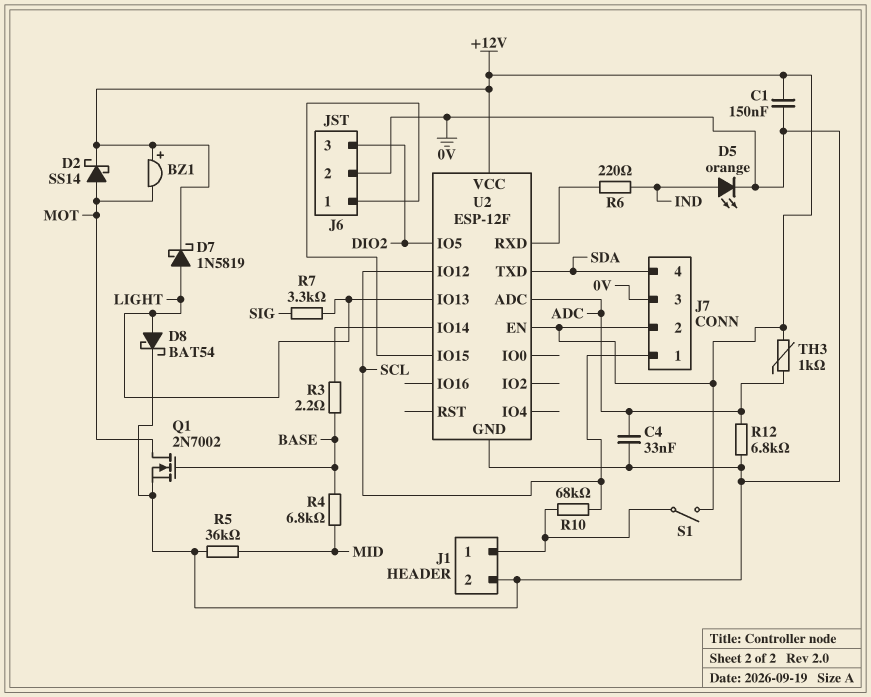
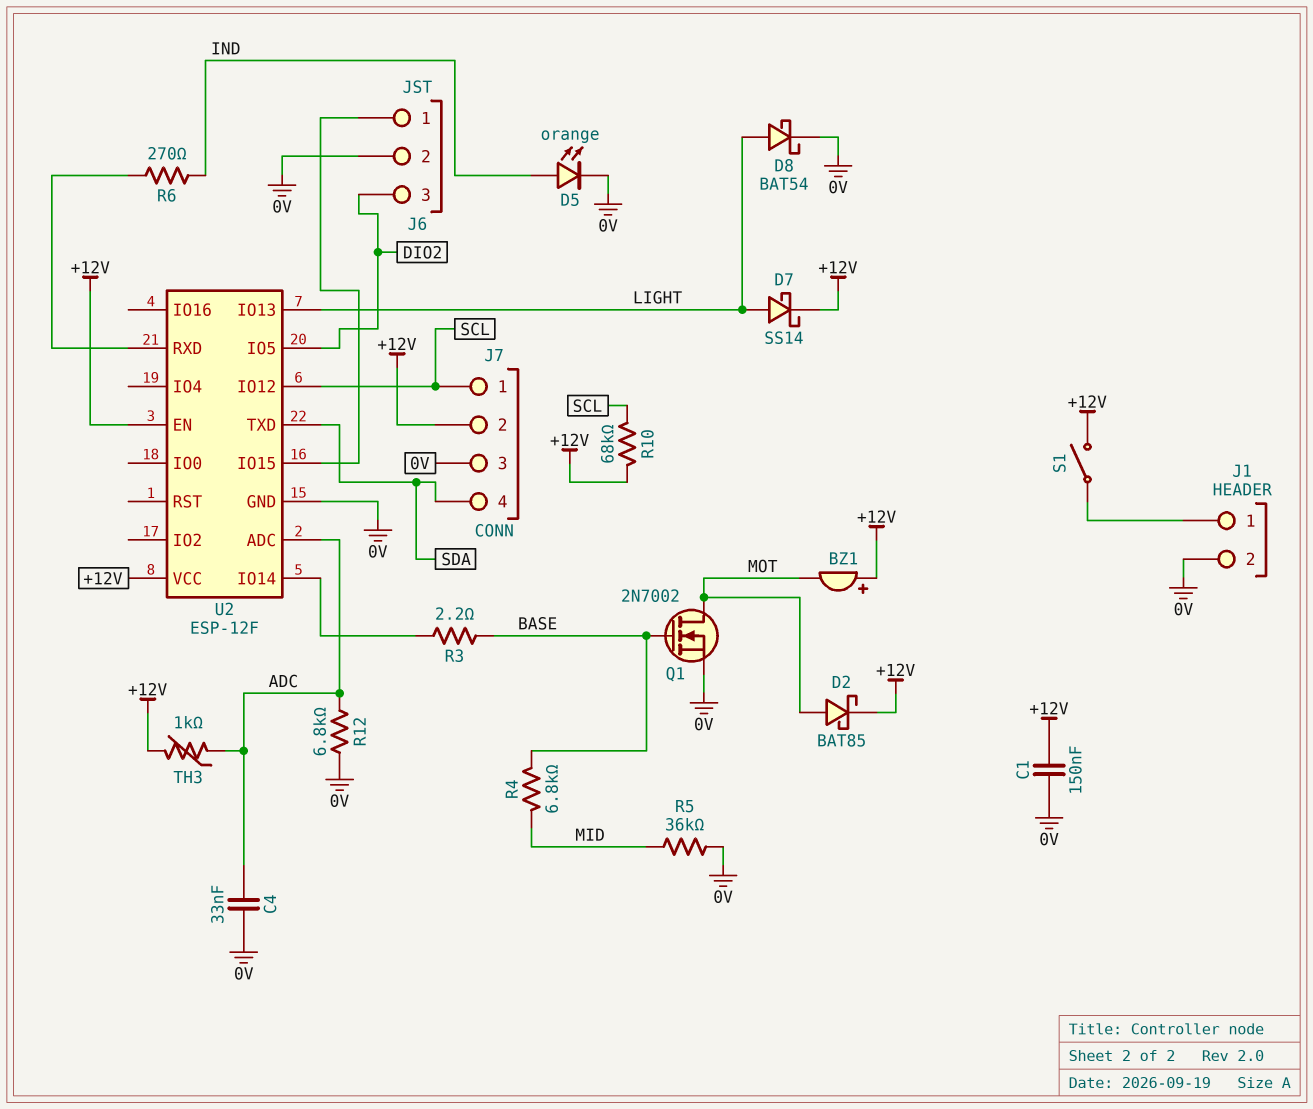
D2: schottky SS14 (A MOT, K +12V) -> schottky BAT85 (A MOT, K +12V)
D7: schottky 1N5819 (A LIGHT, K +12V) -> schottky SS14 (A LIGHT, K +12V)
R6: 220 (IND, U2/RXD) -> 270 (IND, U2/RXD)
R7: 3.3k (LIGHT, SIG) -> none
R10: 68k (J1/1, SCL) -> 68k (+12V, SCL)

